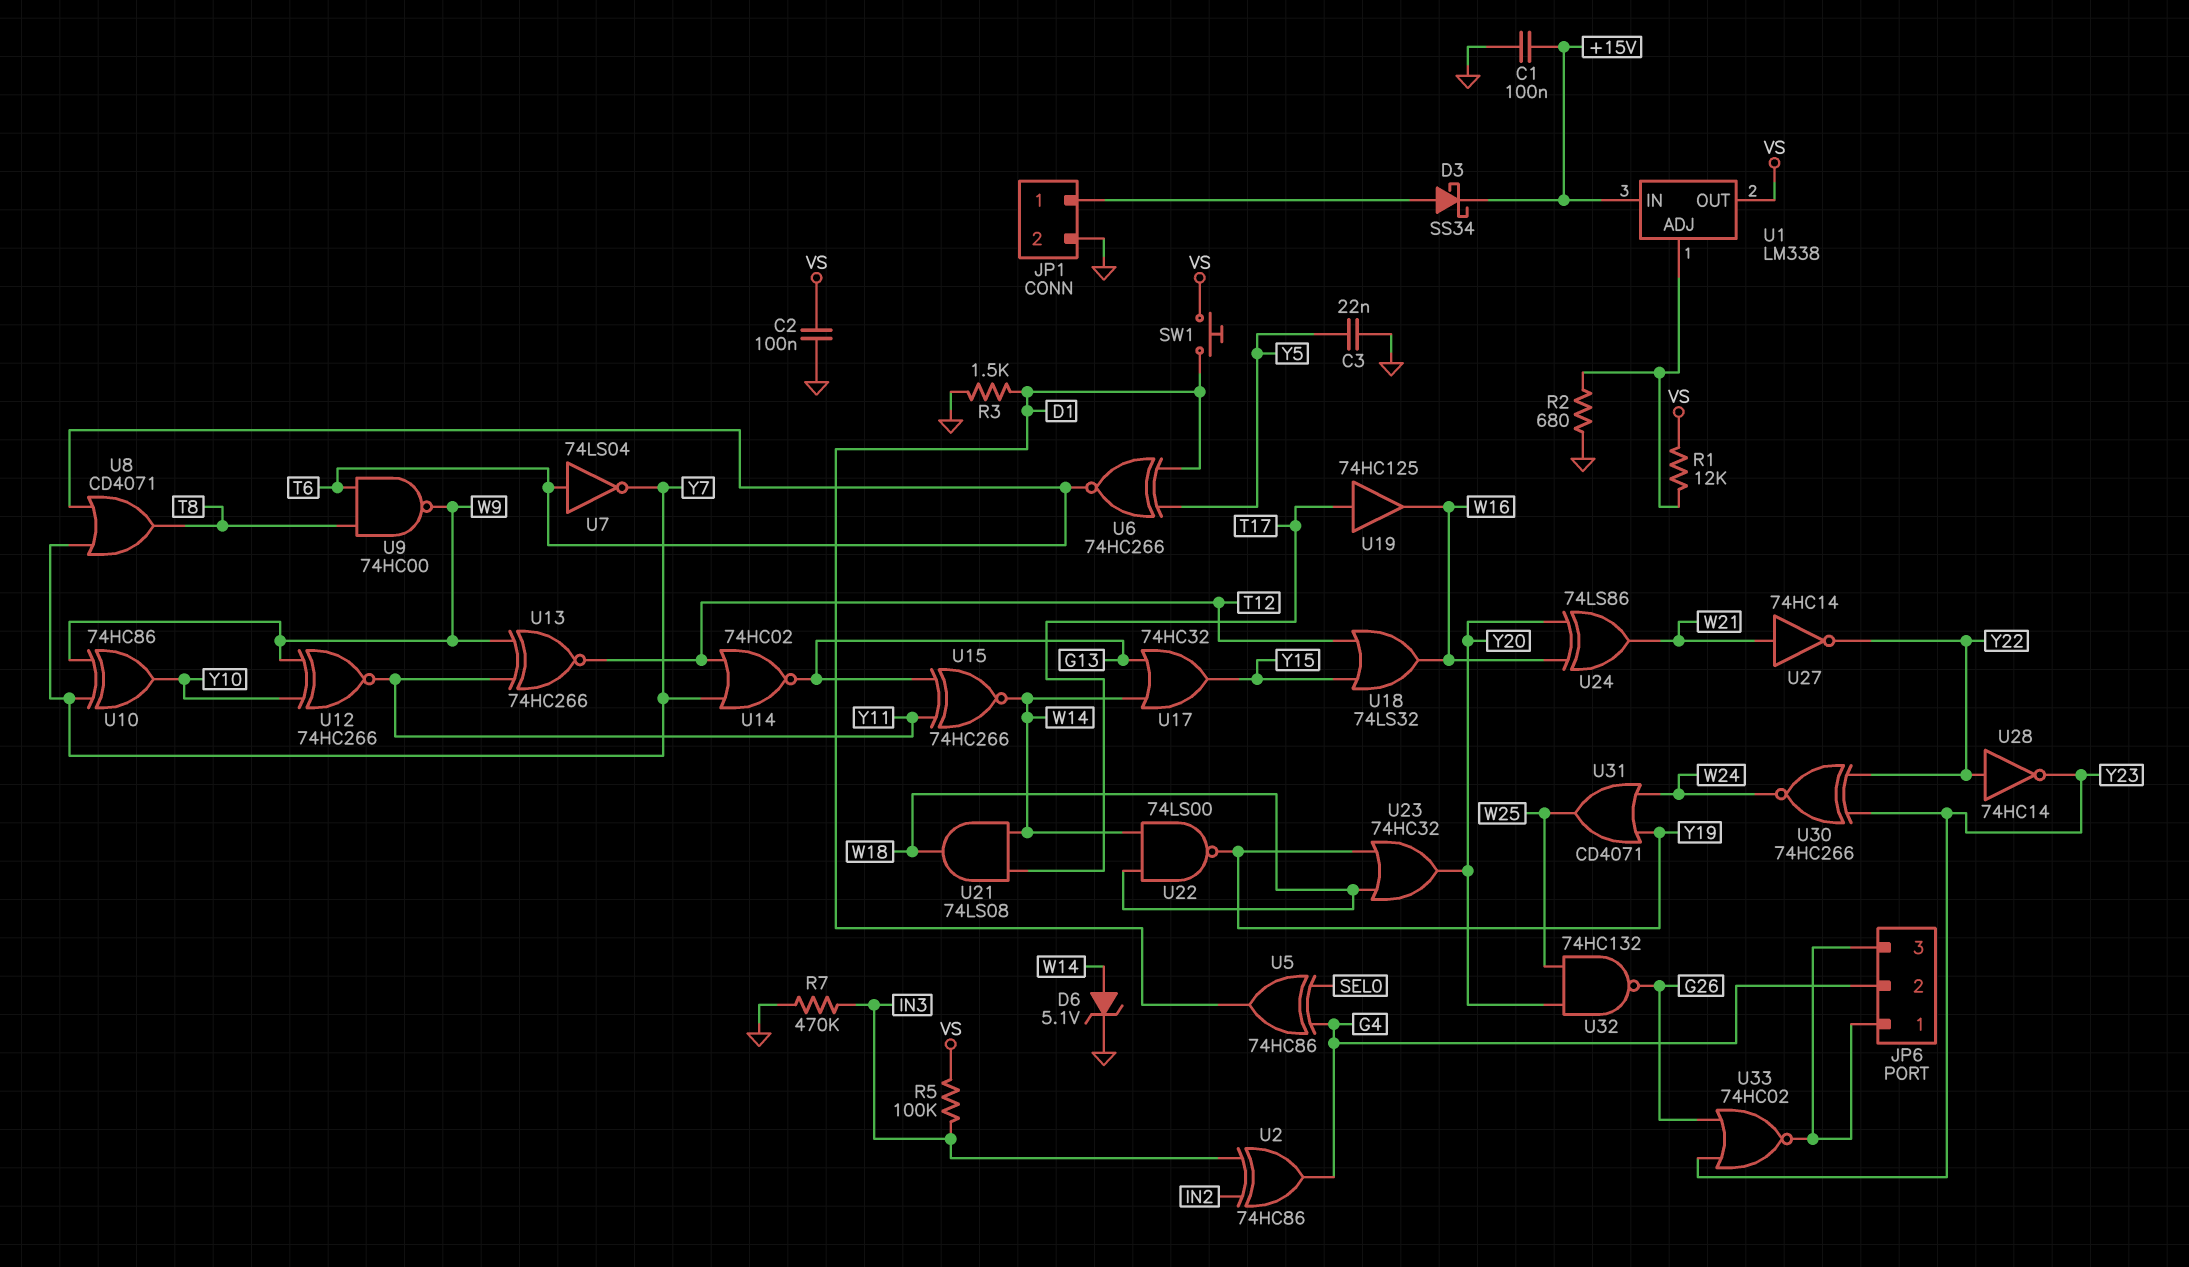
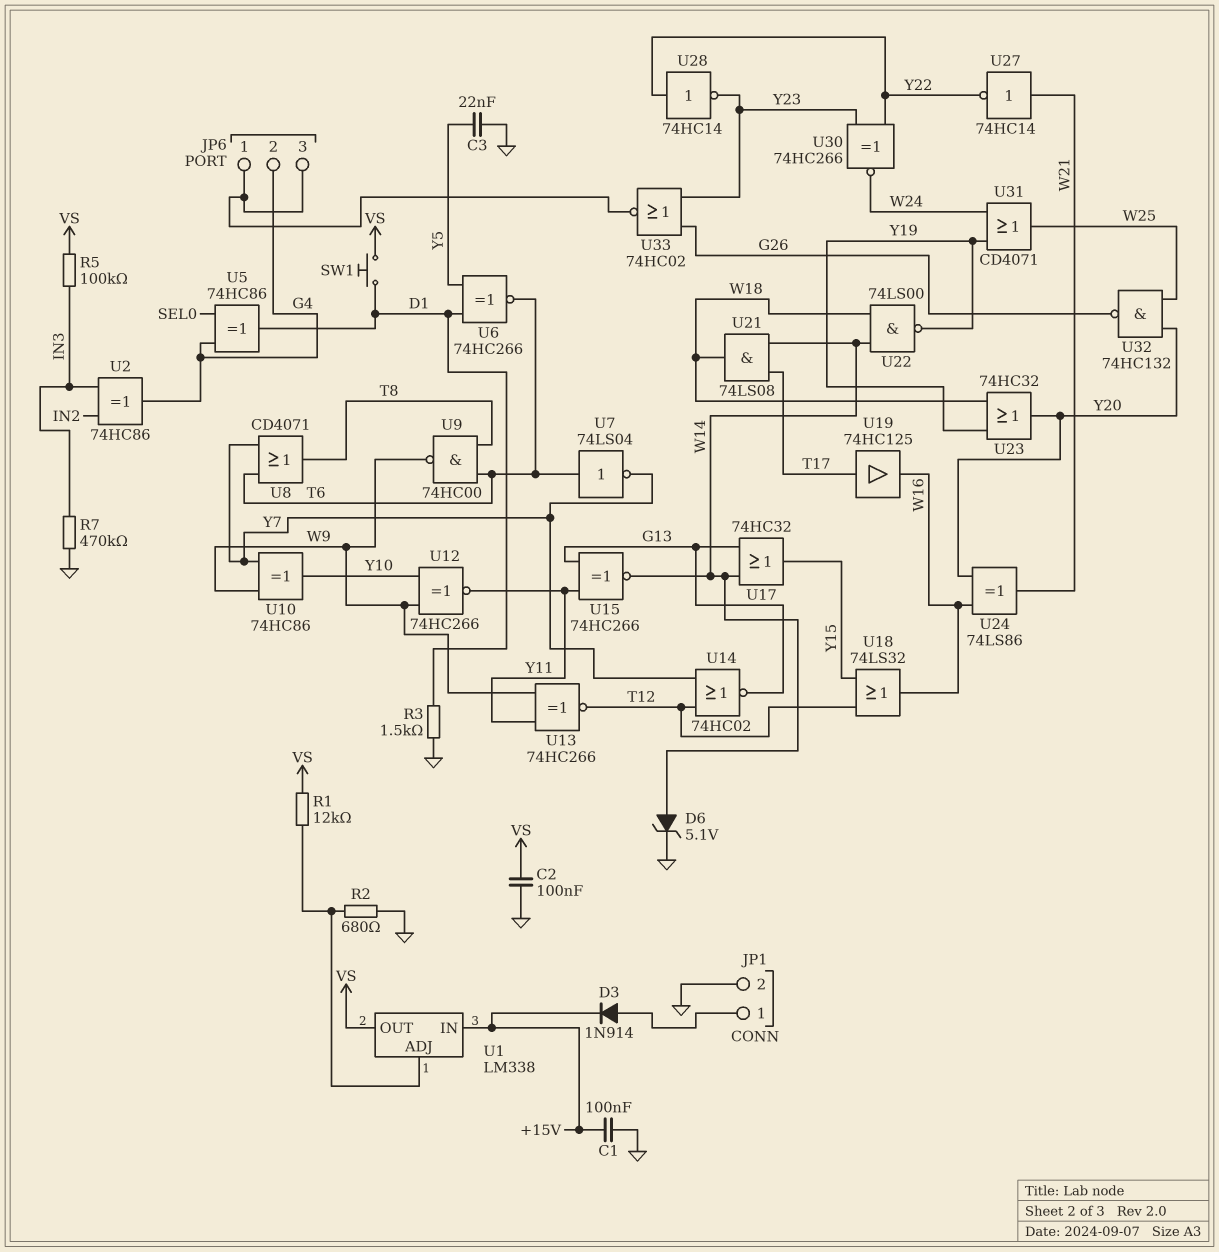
D3: schottky SS34 (A JP1/1, K +15V) -> diode 1N914 (A JP1/1, K +15V)

